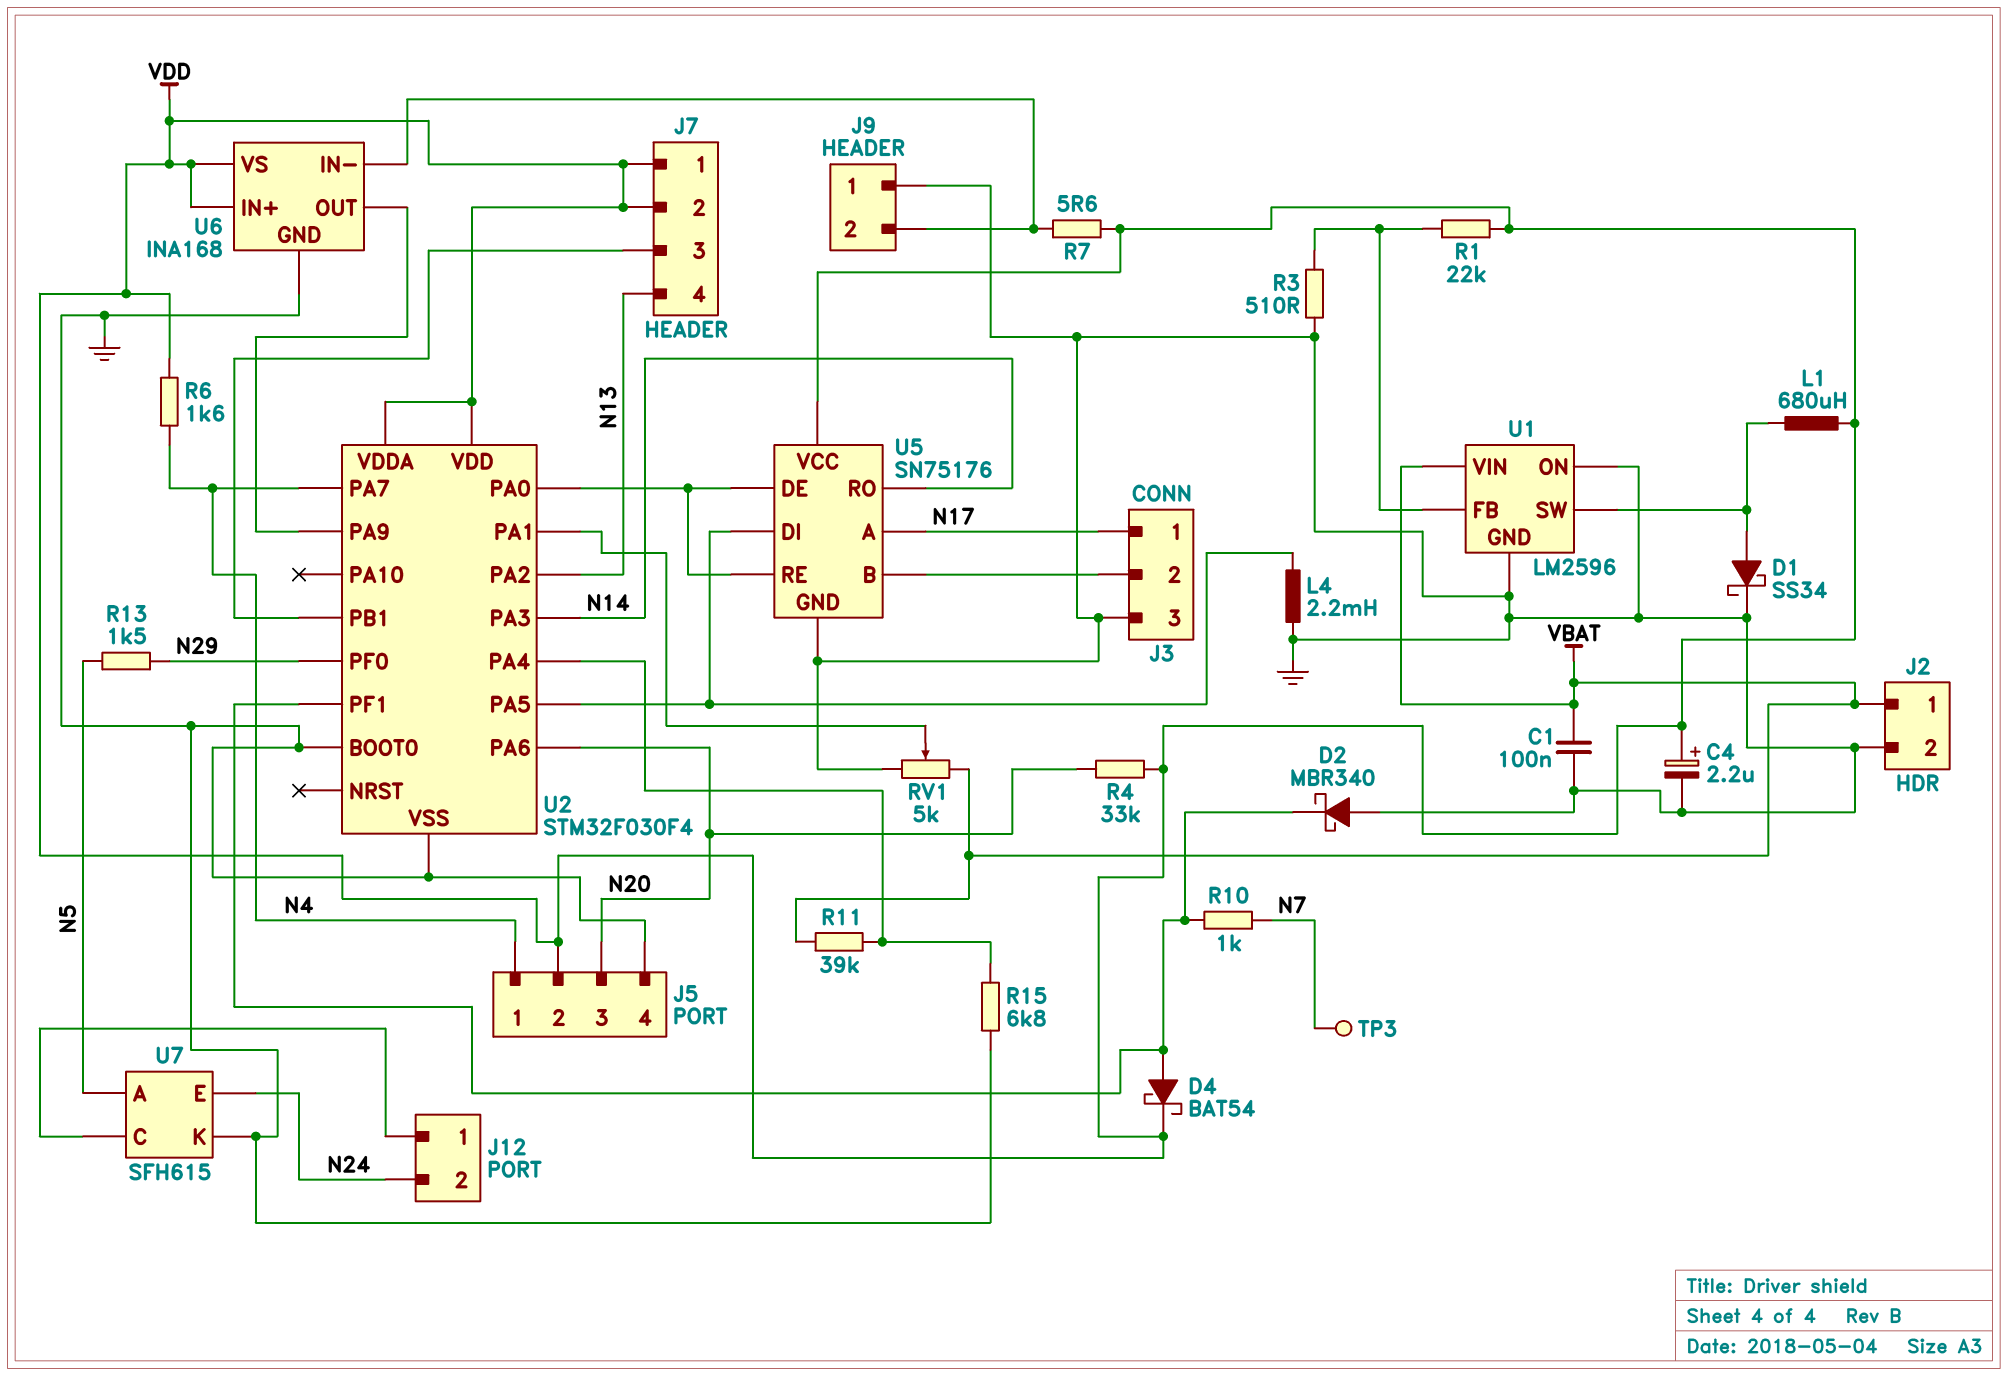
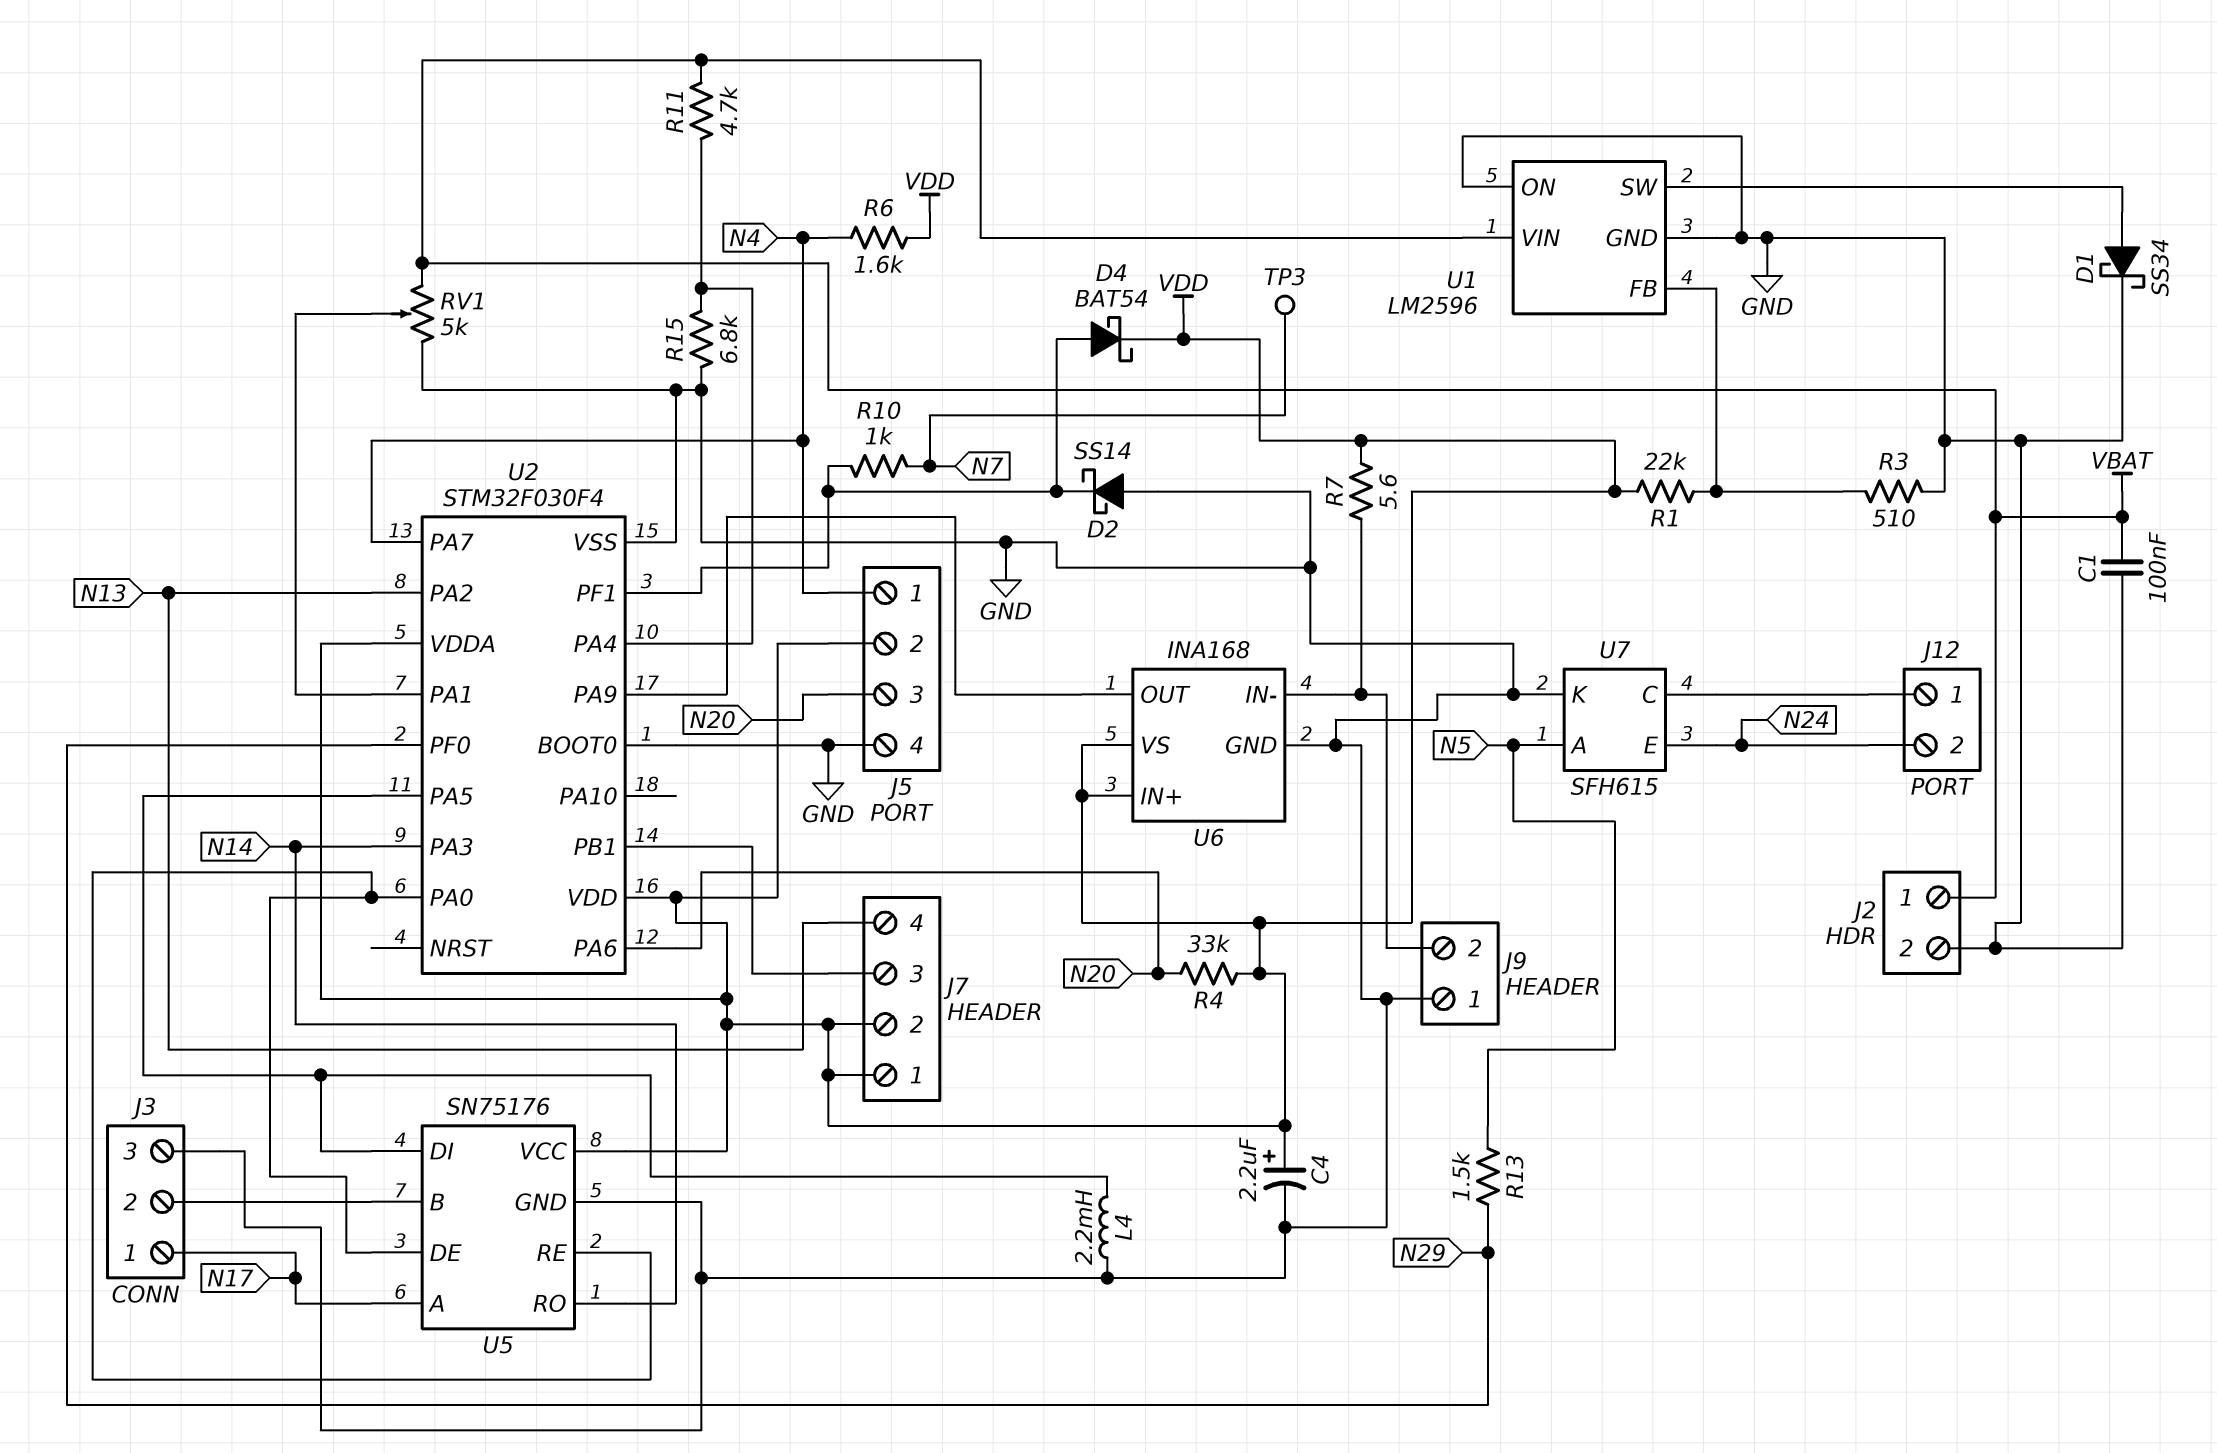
D2: schottky MBR340 (A GND, K U2/PF1) -> schottky SS14 (A GND, K U2/PF1)
L1: 680uH (U1/SW, VDD) -> none
R11: 39k (U2/PA4, VBAT) -> 4.7k (U2/PA4, VBAT)

